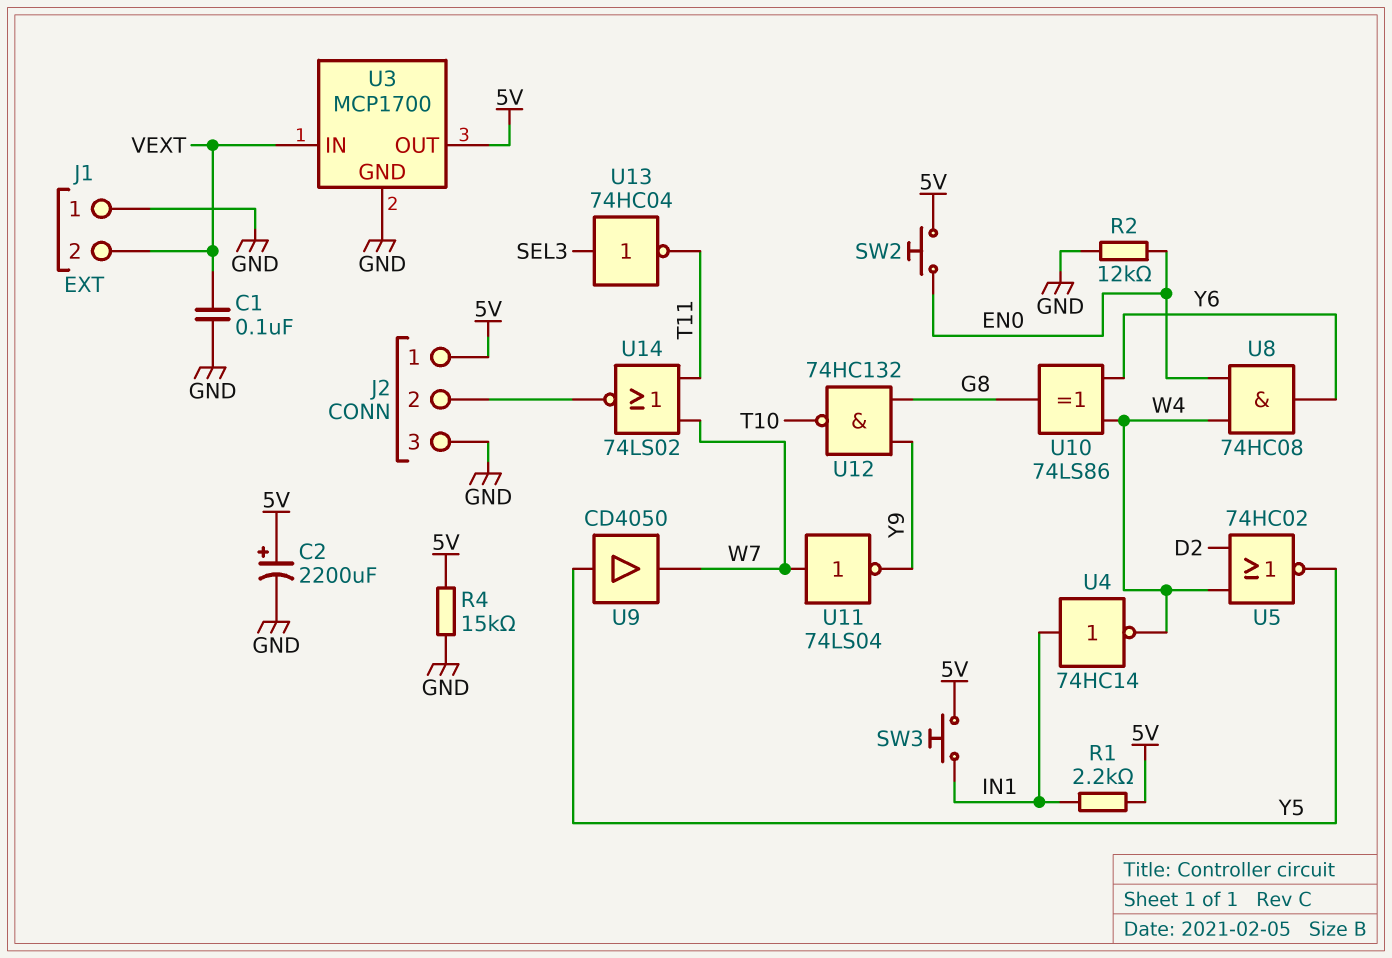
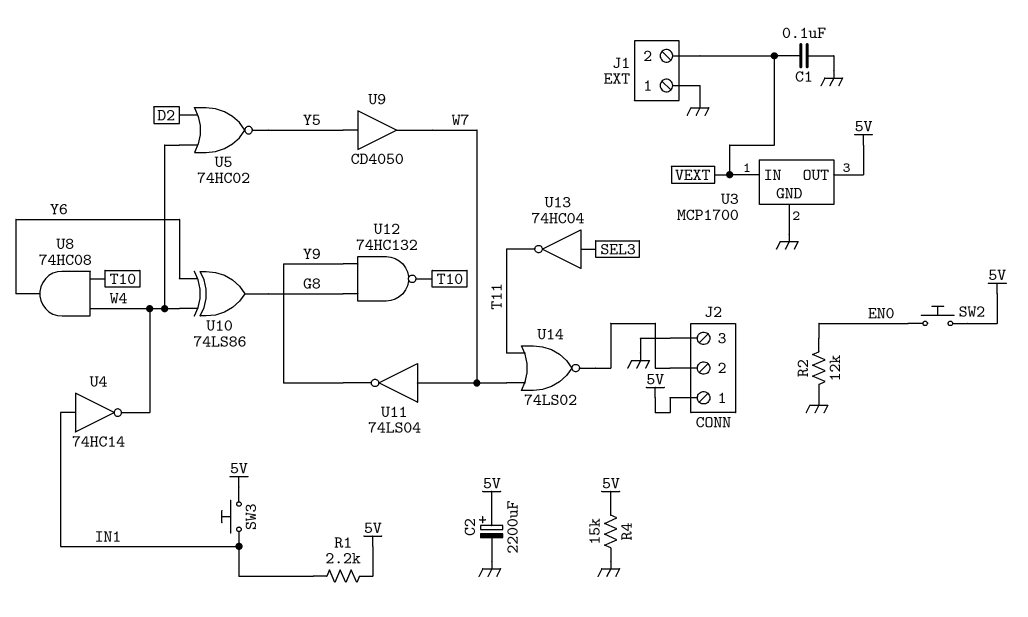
U8: AND 74HC08 (in EN0, in W4, out Y6) -> AND 74HC08 (in T10, in W4, out Y6)

